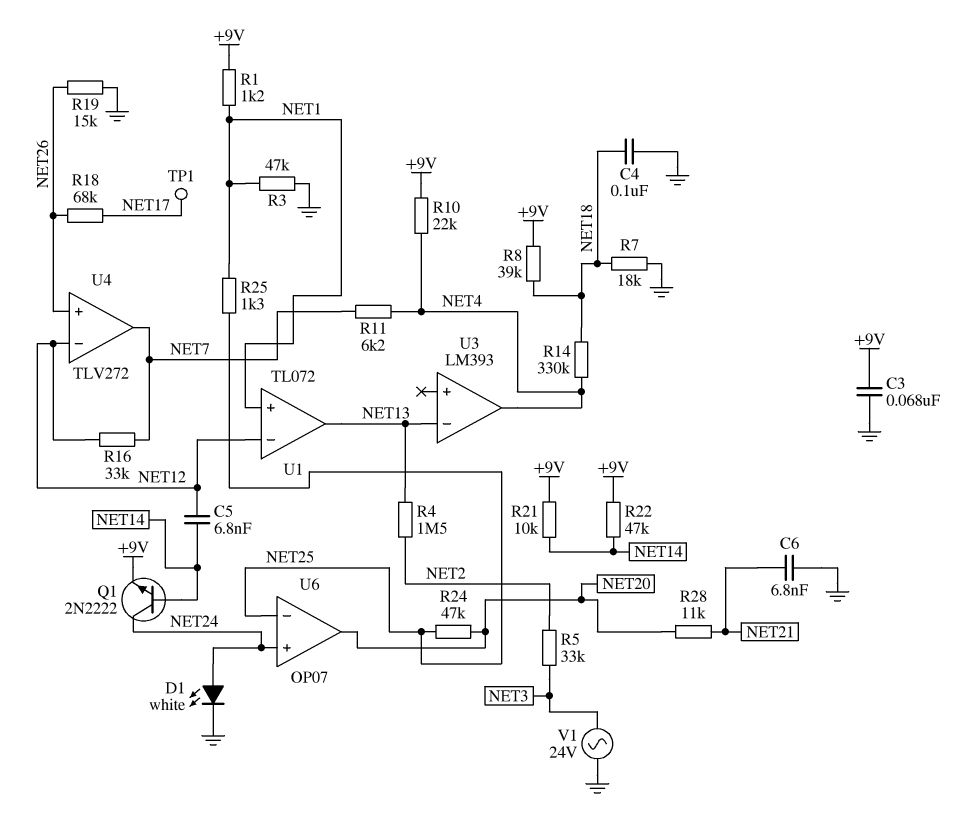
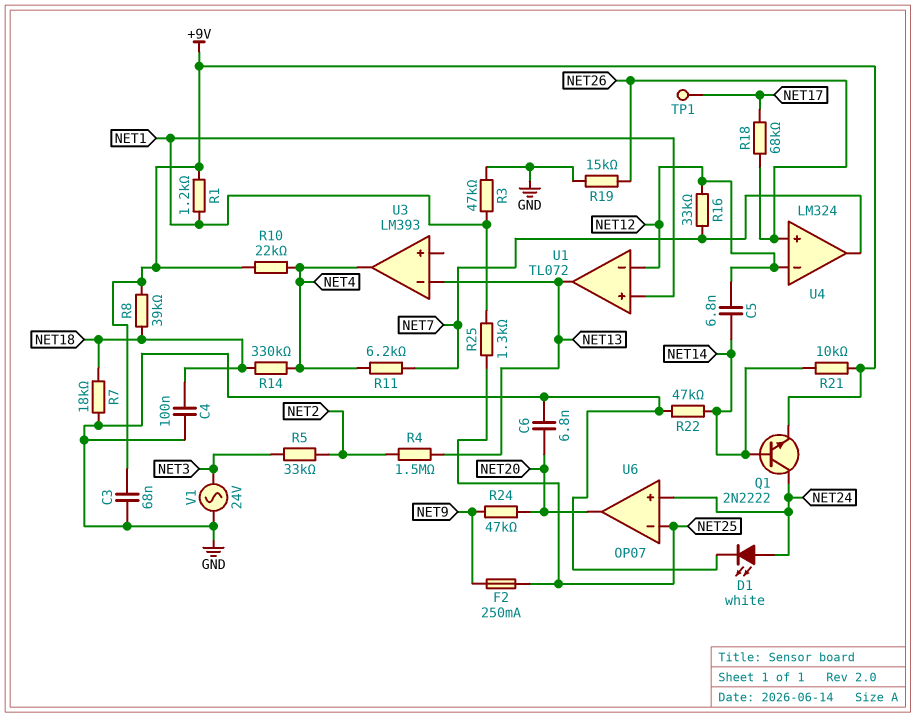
C6: 6.8nF (GND, NET21) -> 6.8nF (GND, NET20)
F2: none -> 250mA (NET9, NET25)
R22: 47k (+9V, NET14) -> 47k (GND, NET14)
R24: 47k (NET20, NET25) -> 47k (NET9, NET20)
R28: 11k (NET20, NET21) -> none
U4: TLV272 -> LM324

